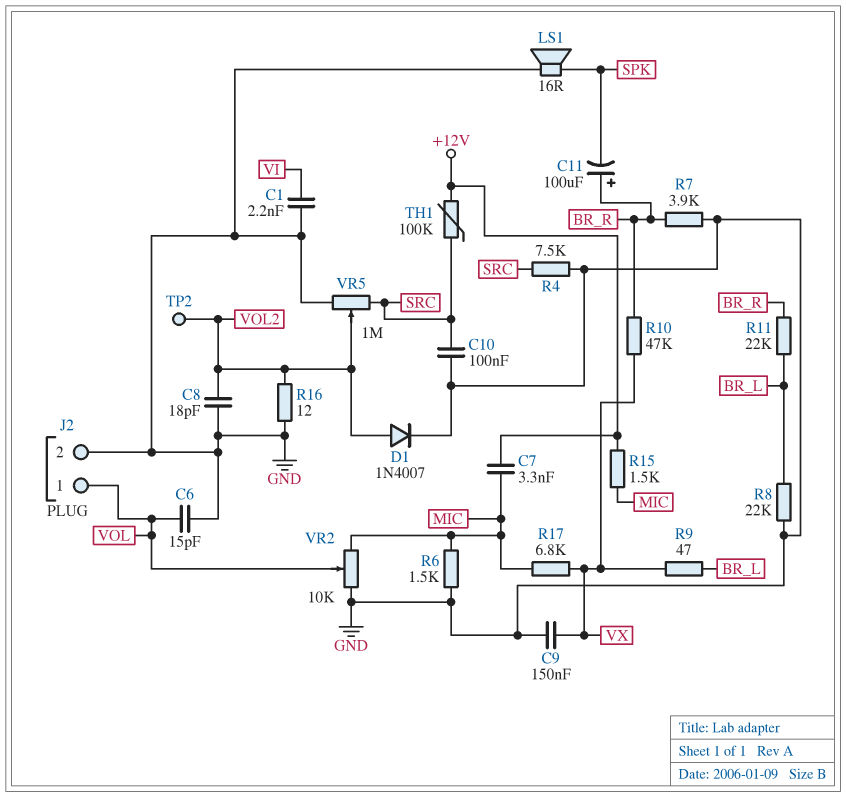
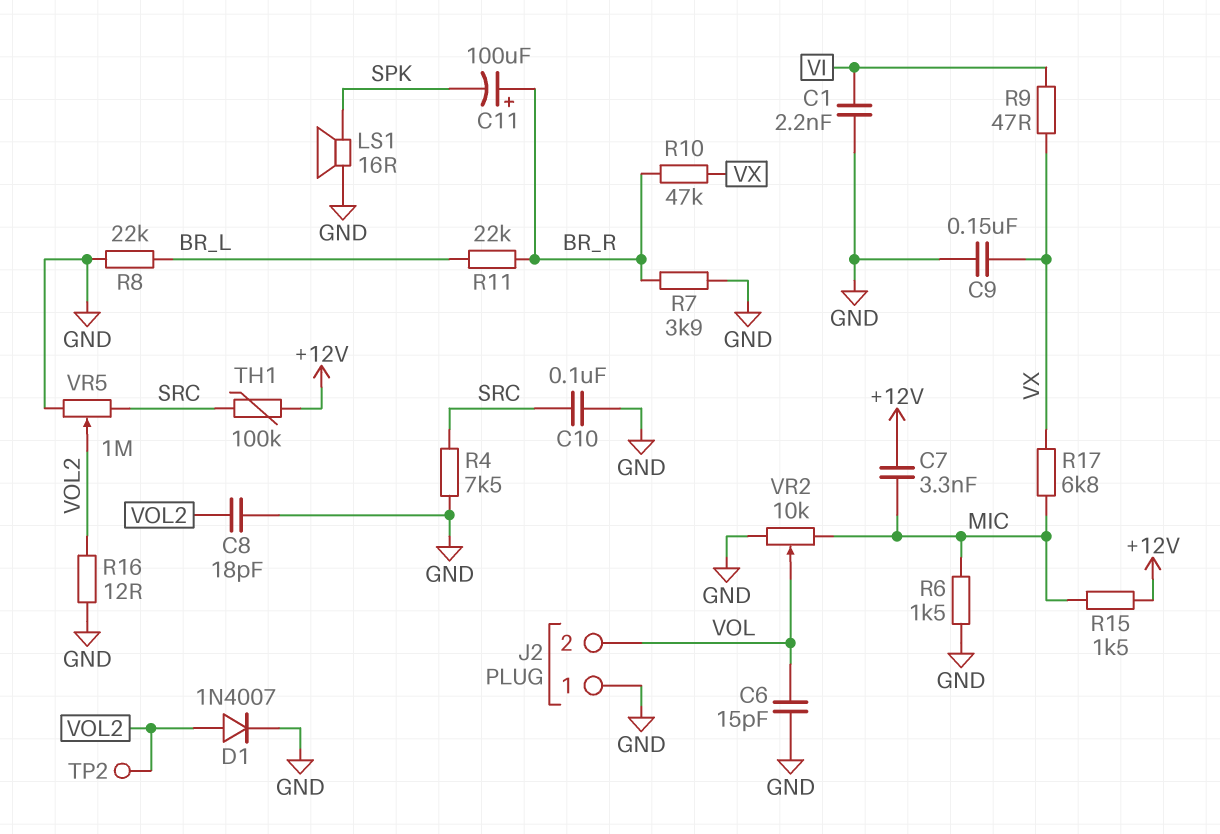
J2 pin 1: VOL -> GND
J2 pin 2: GND -> VOL
R9: 47 (BR_L, VX) -> 47 (VI, VX)

